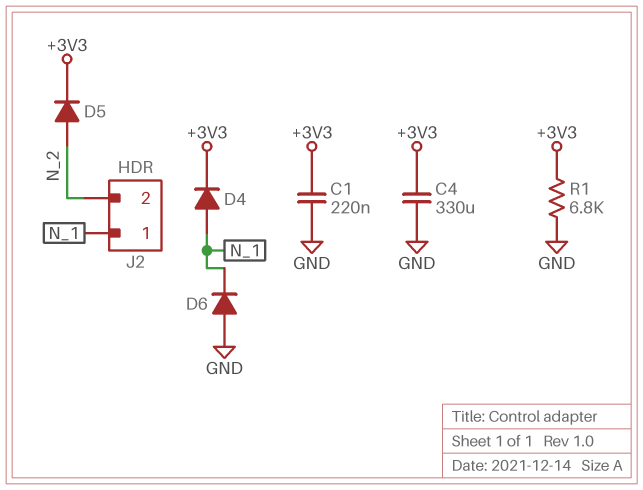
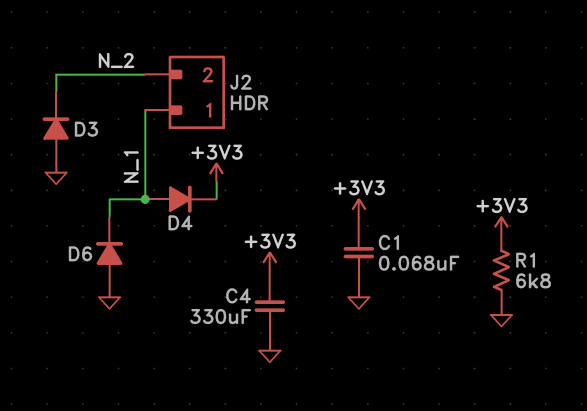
C1: 220nF (+3V3, GND) -> 68nF (+3V3, GND)
D3: none -> diode (A GND, K N_2)
D5: diode (A N_2, K +3V3) -> none

